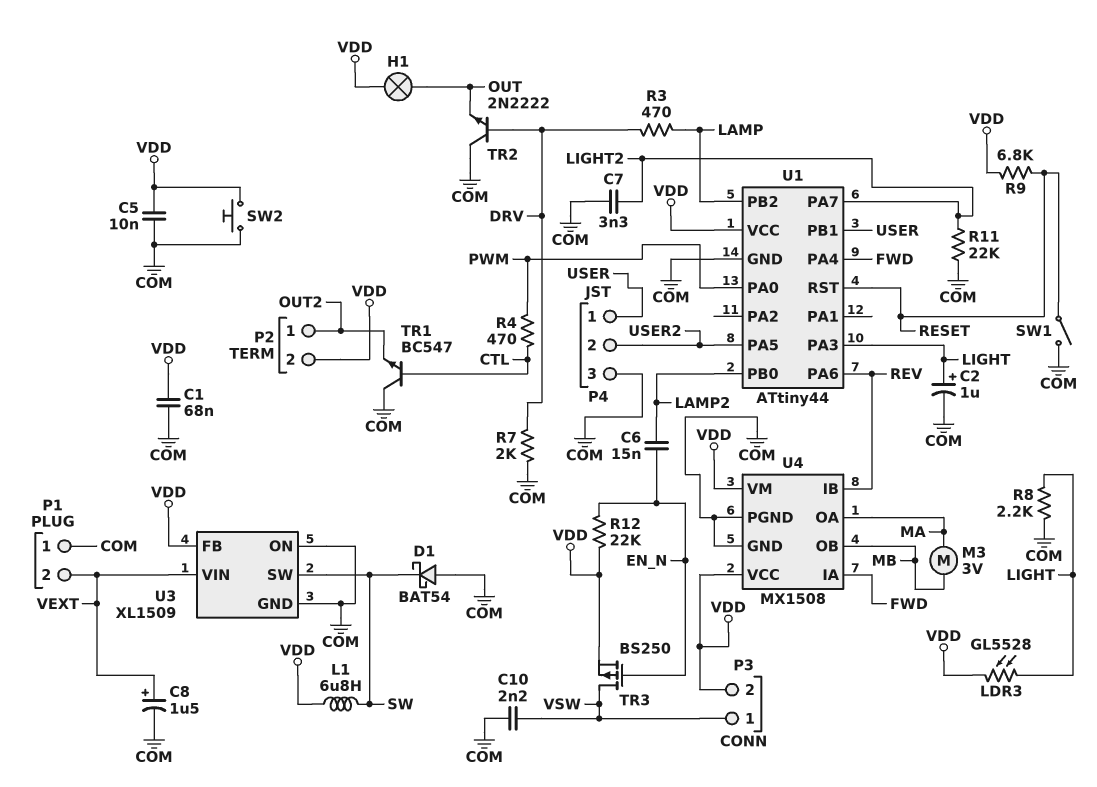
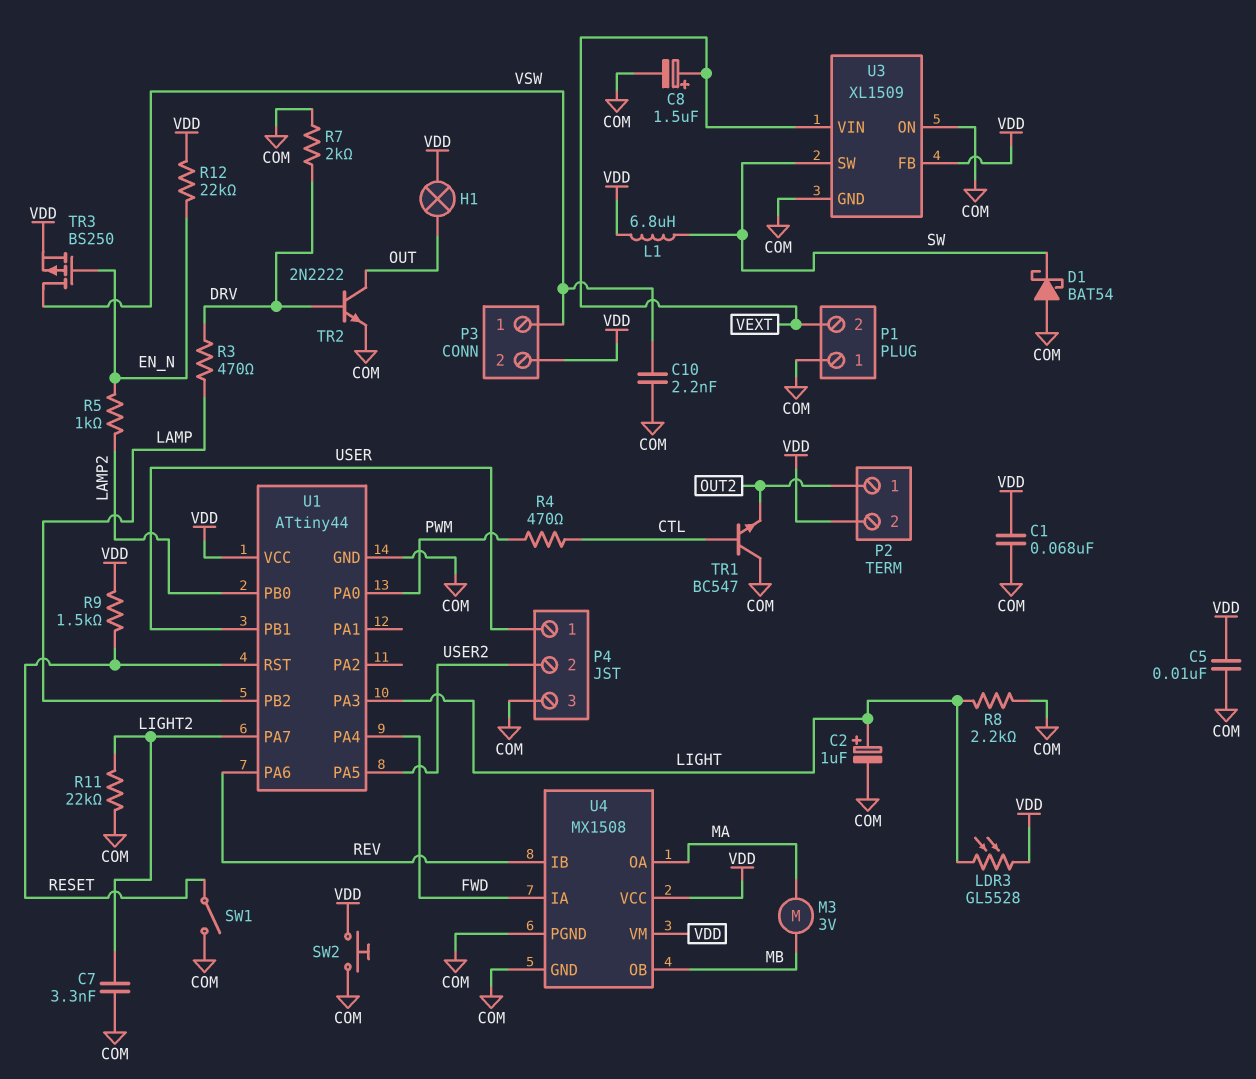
C6: 15nF (EN_N, LAMP2) -> none
R5: none -> 1k (EN_N, LAMP2)
R9: 6.8k (RESET, VDD) -> 1.5k (RESET, VDD)
TR2: NPN 2N2222 (B DRV, C COM, E OUT) -> NPN 2N2222 (B DRV, C OUT, E COM)

